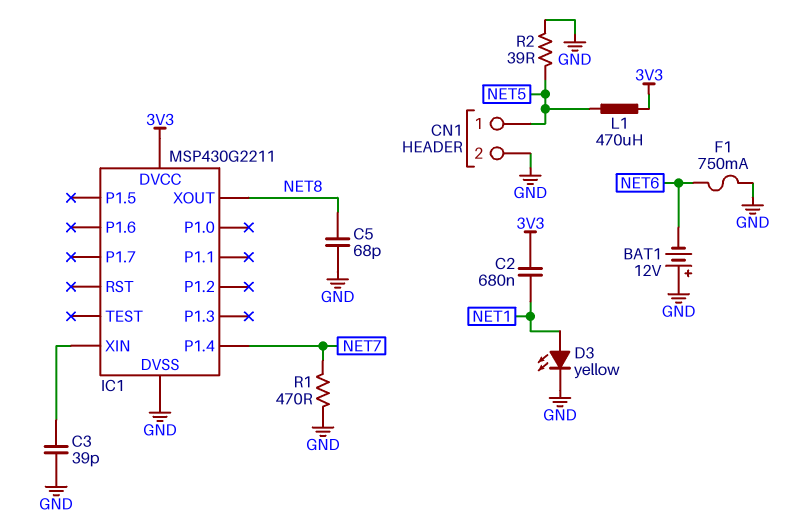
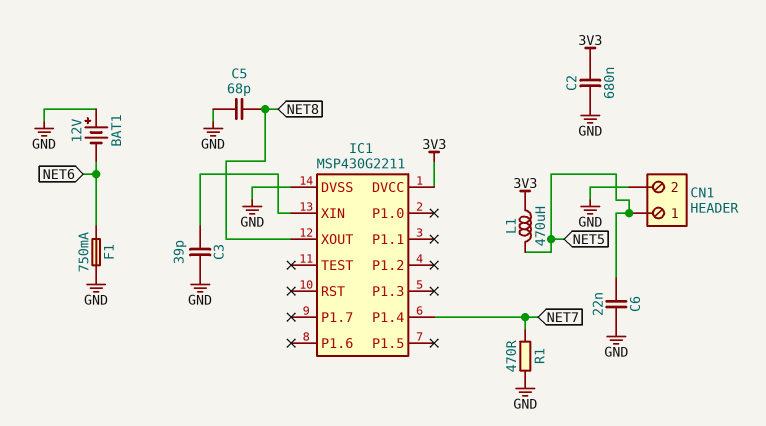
C2: 680nF (3V3, NET1) -> 680nF (3V3, GND)
C6: none -> 22nF (GND, NET5)
D3: LED yellow (A NET1, K GND) -> none
R2: 39 (GND, NET5) -> none

